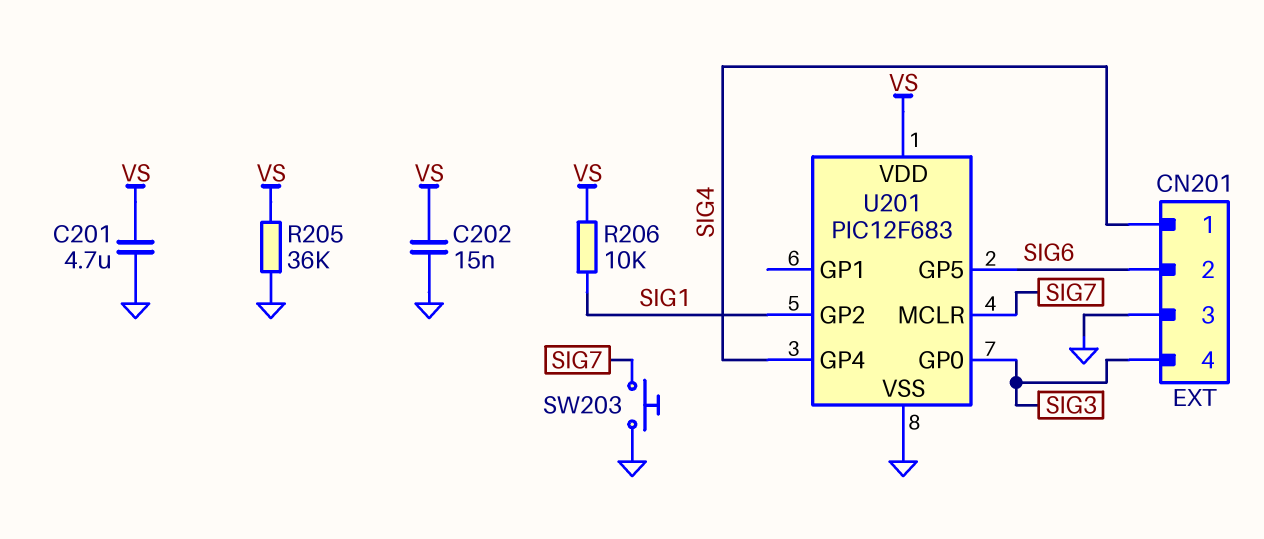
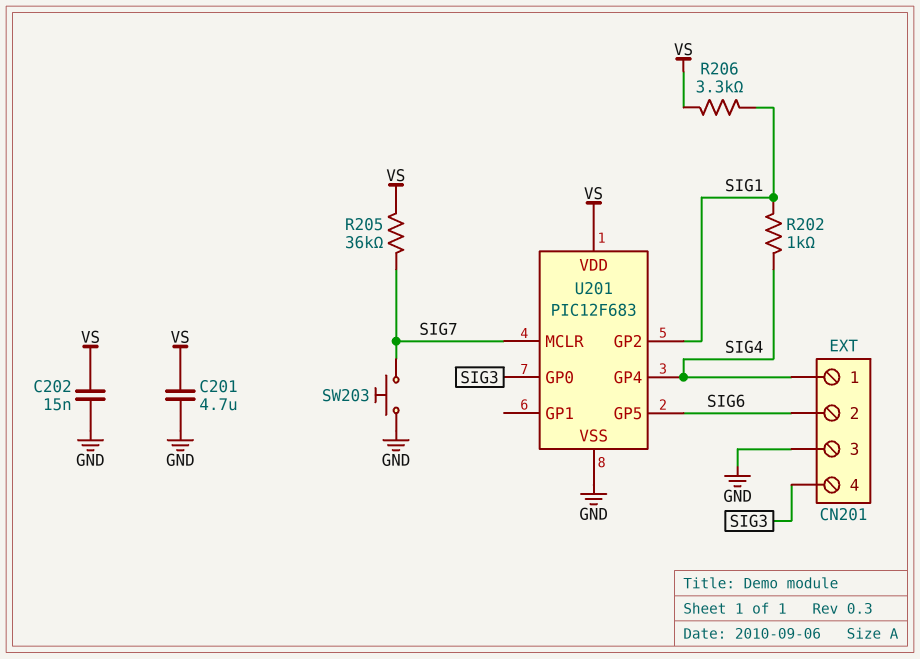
R202: none -> 1k (SIG1, SIG4)
R205: 36k (GND, VS) -> 36k (SIG7, VS)
R206: 10k (SIG1, VS) -> 3.3k (SIG1, VS)

